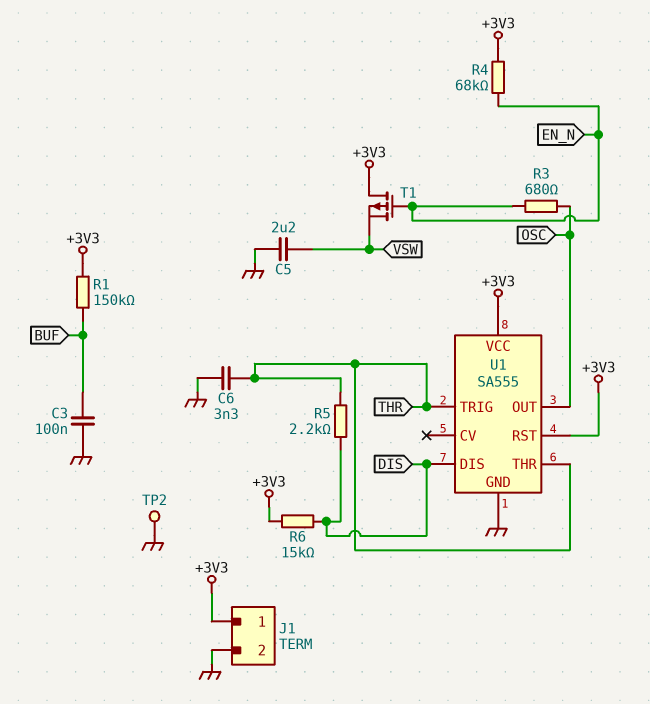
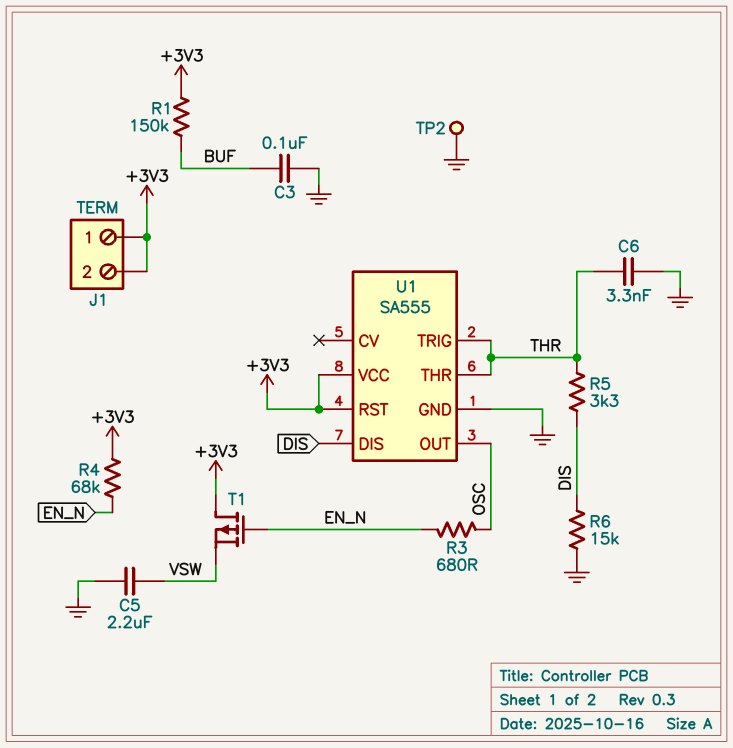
J1 pin 2: GND -> +3V3
R5: 2.2k (DIS, THR) -> 3.3k (DIS, THR)
R6: 15k (+3V3, DIS) -> 15k (DIS, GND)

